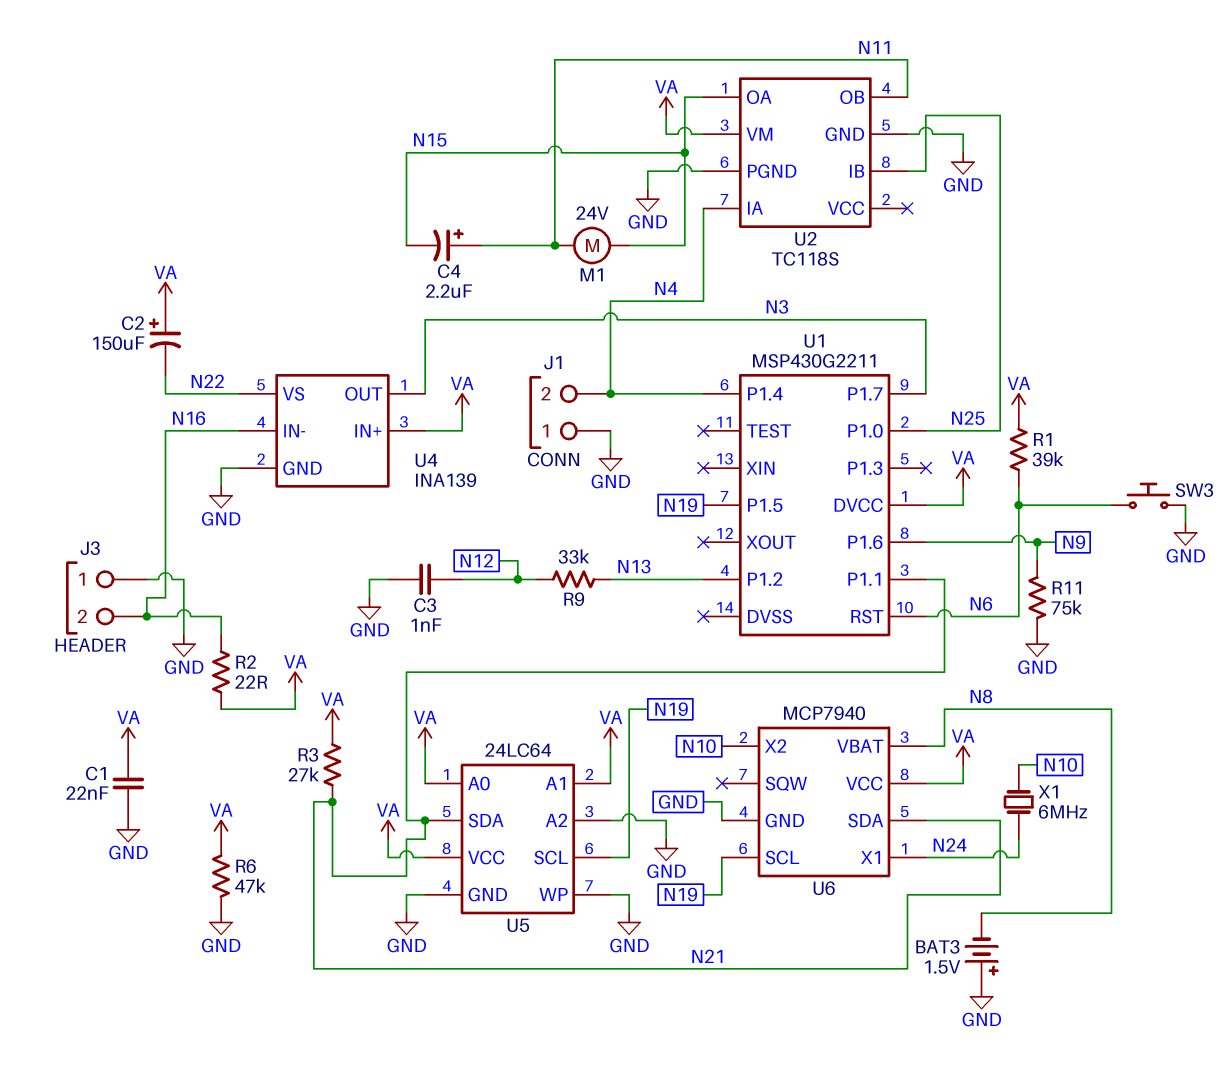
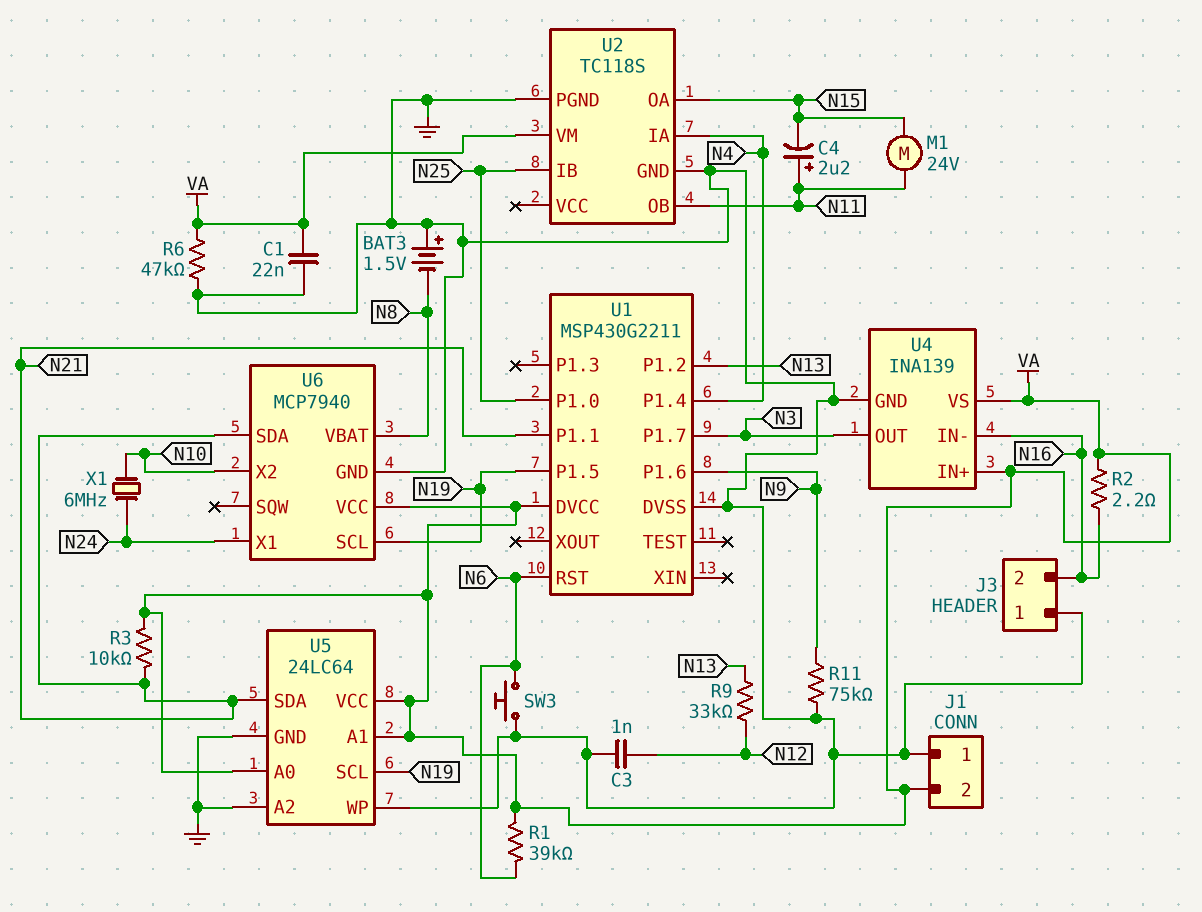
C2: 150uF (plus VA, minus N22) -> none
J1 pin 2: N4 -> VA
R2: 22 (N16, VA) -> 2.2 (N16, VA)
R3: 27k (N21, VA) -> 10k (N21, VA)
U1 pin DVSS: none -> GND
U4 pin VS: N22 -> VA

